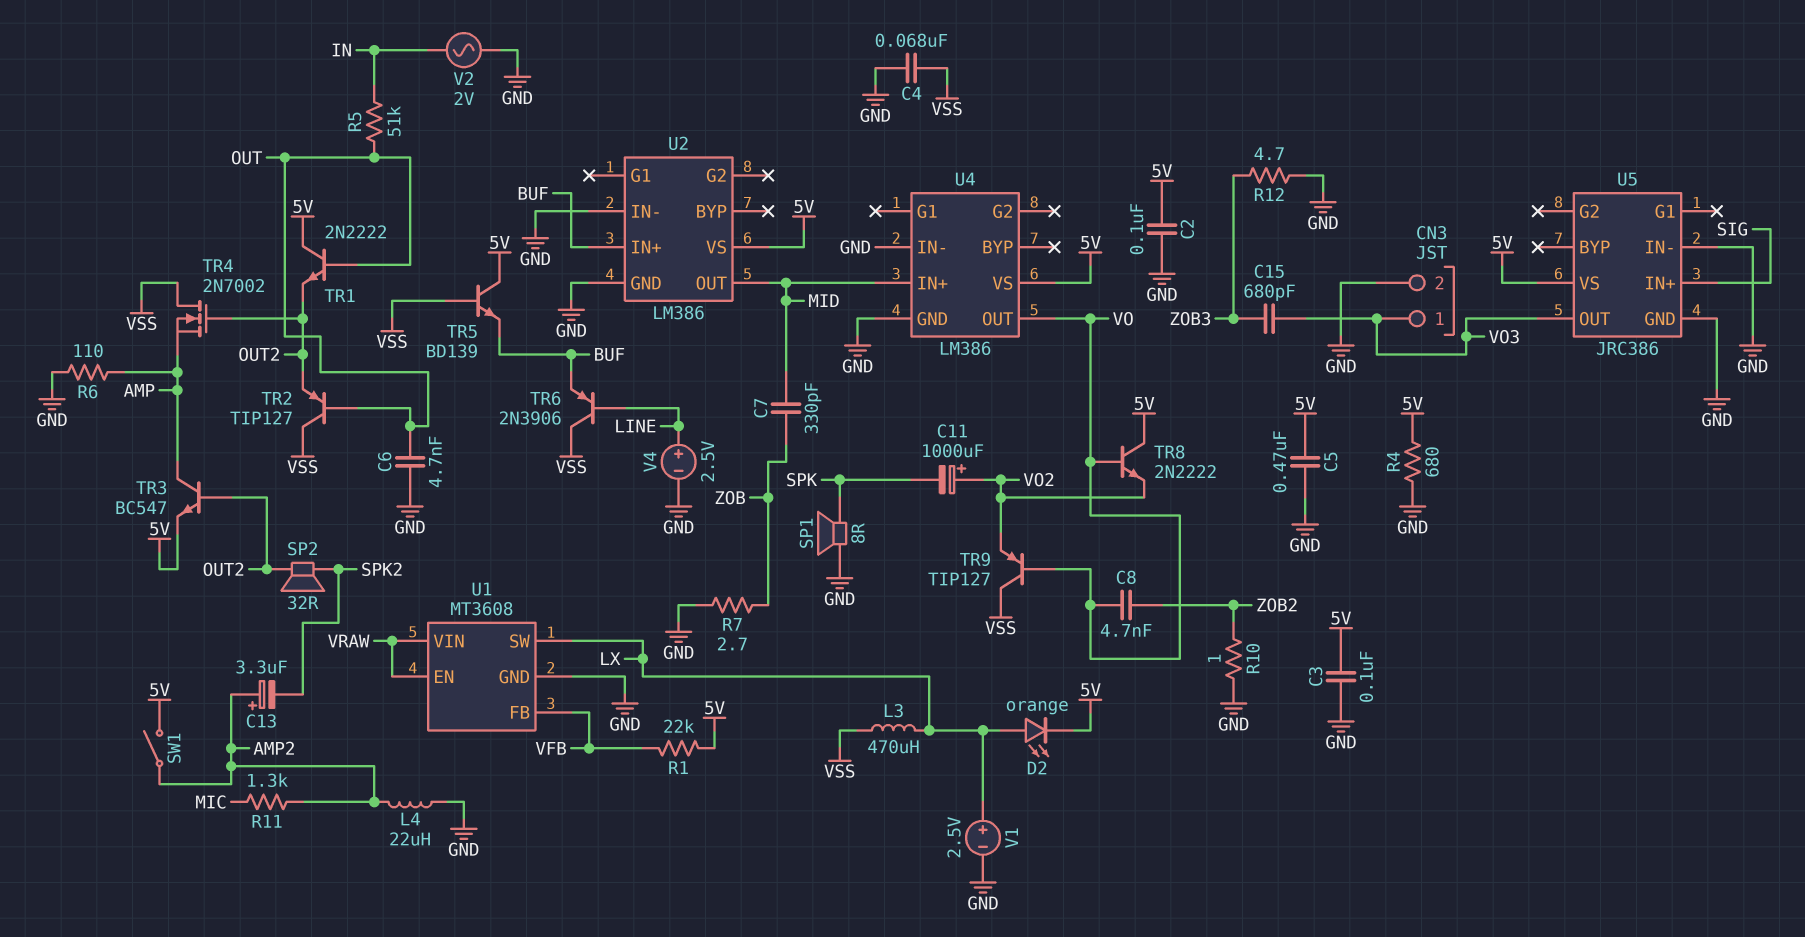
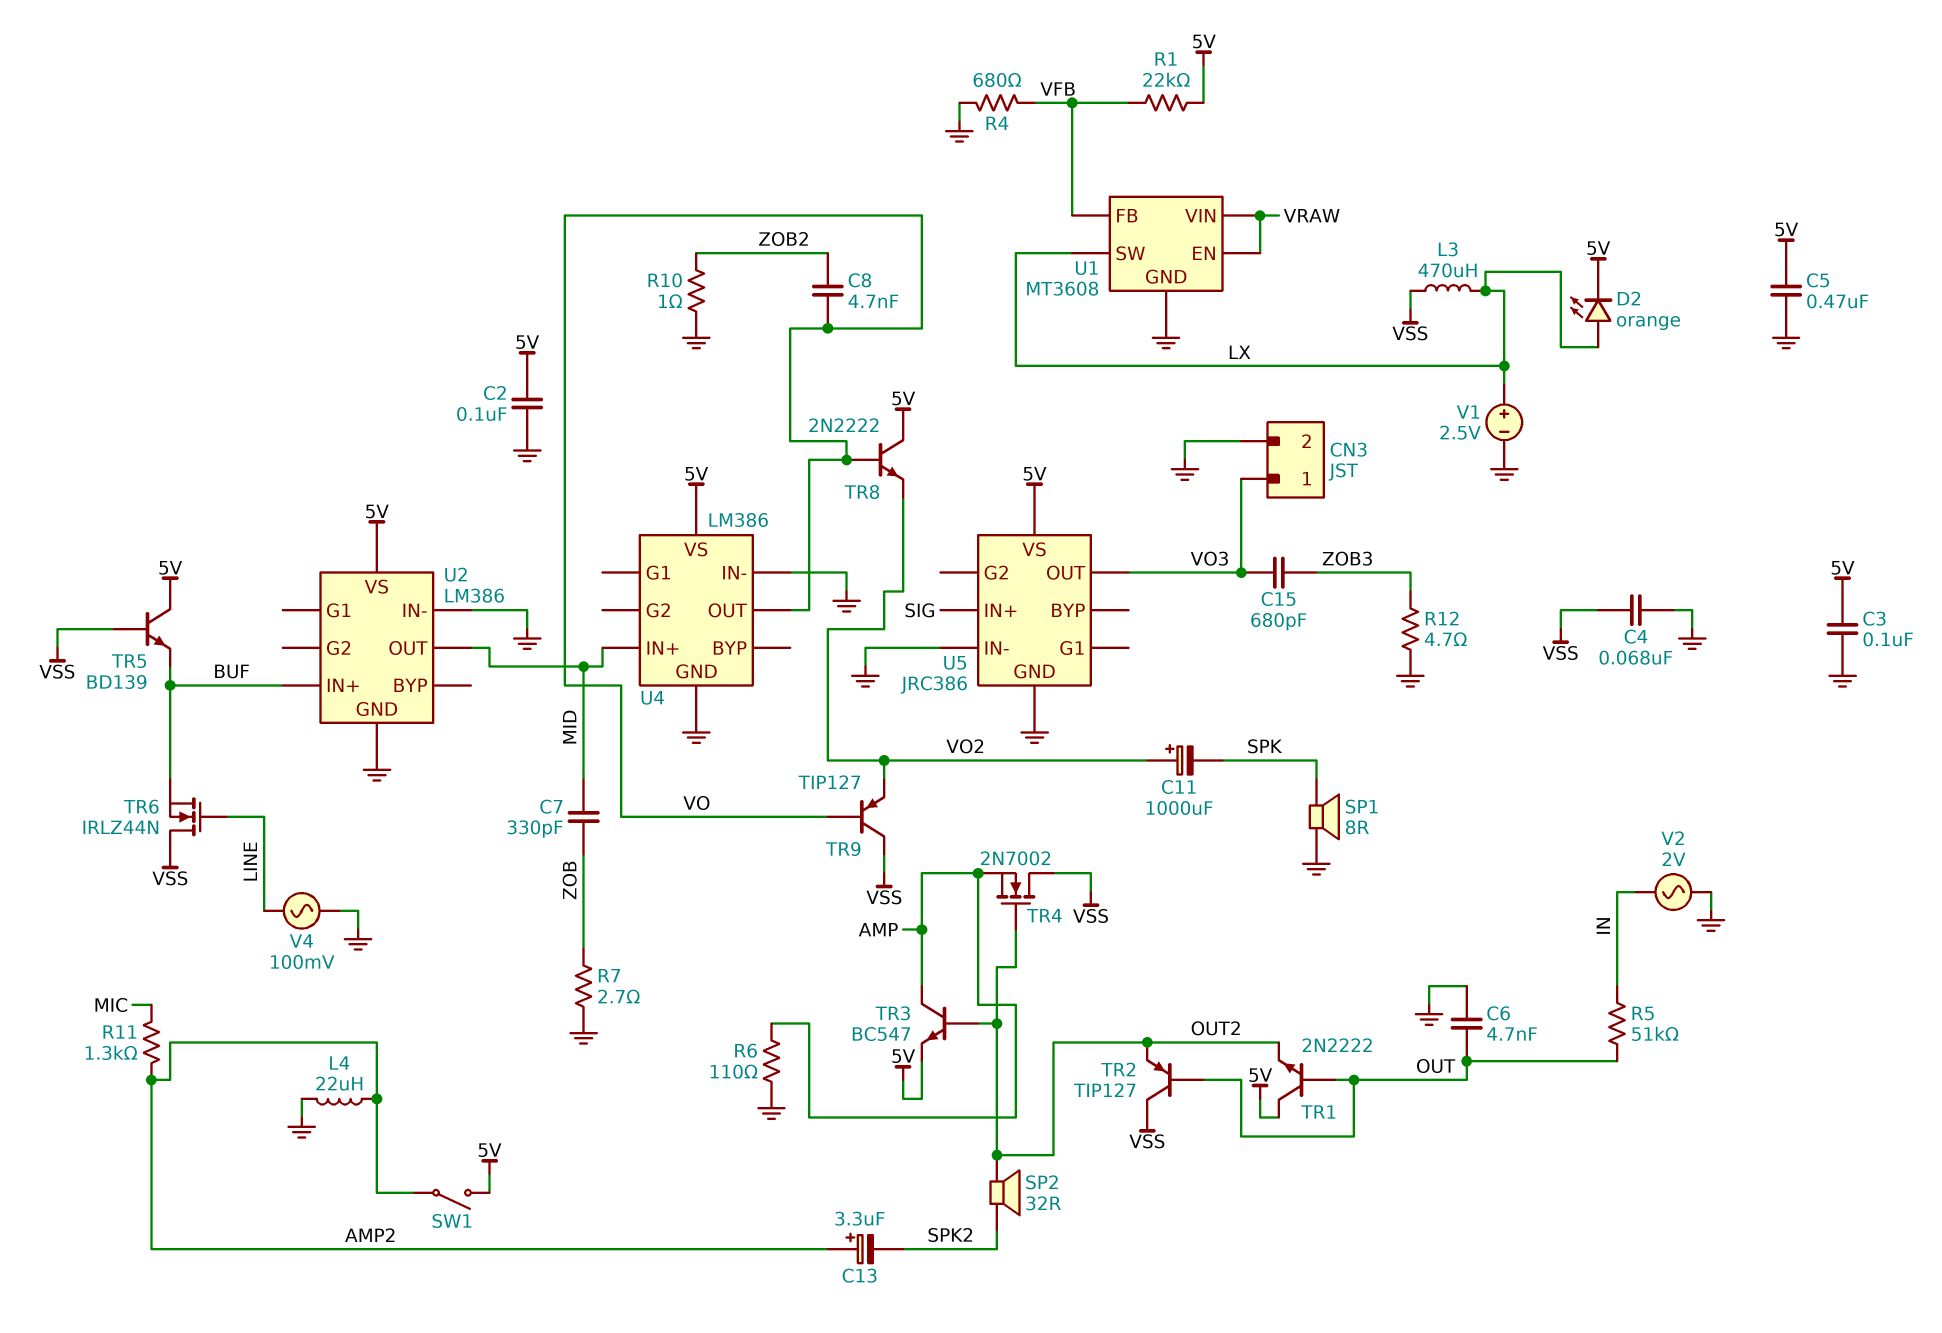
R4: 680 (5V, GND) -> 680 (GND, VFB)
TR6: PNP 2N3906 (B LINE, C VSS, E BUF) -> NMOS IRLZ44N (G LINE, D VSS, S BUF)
V4: 2.5V (plus LINE, minus GND) -> AC 100mV (GND, LINE)

